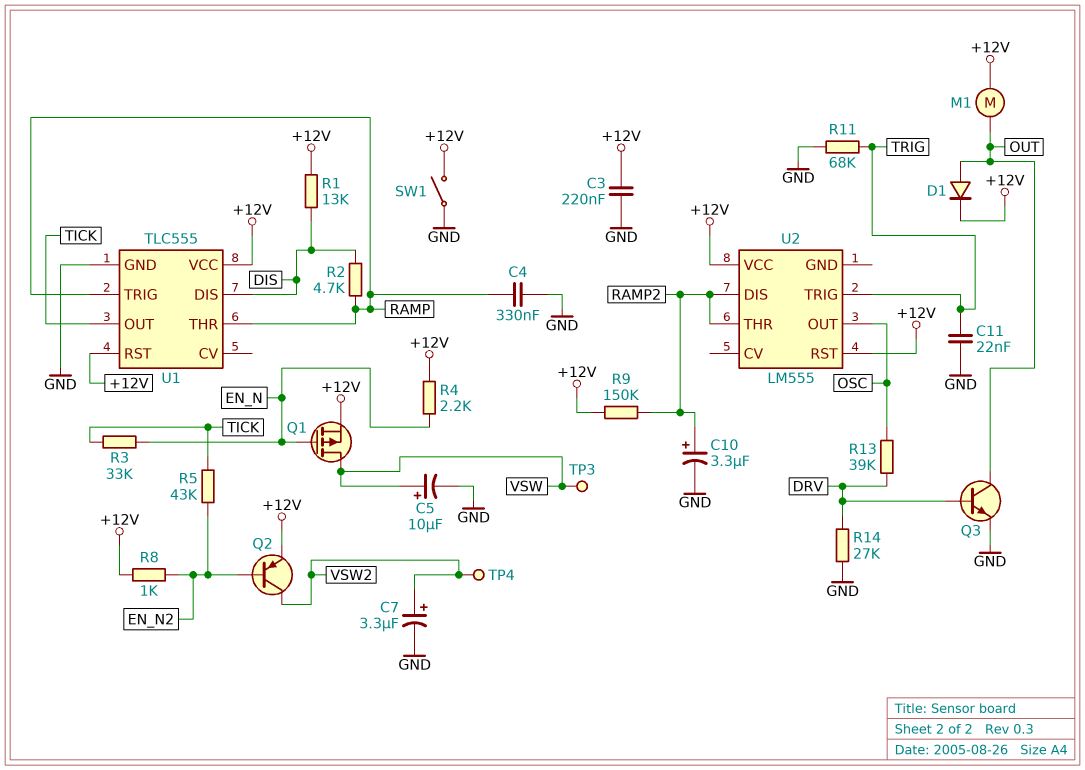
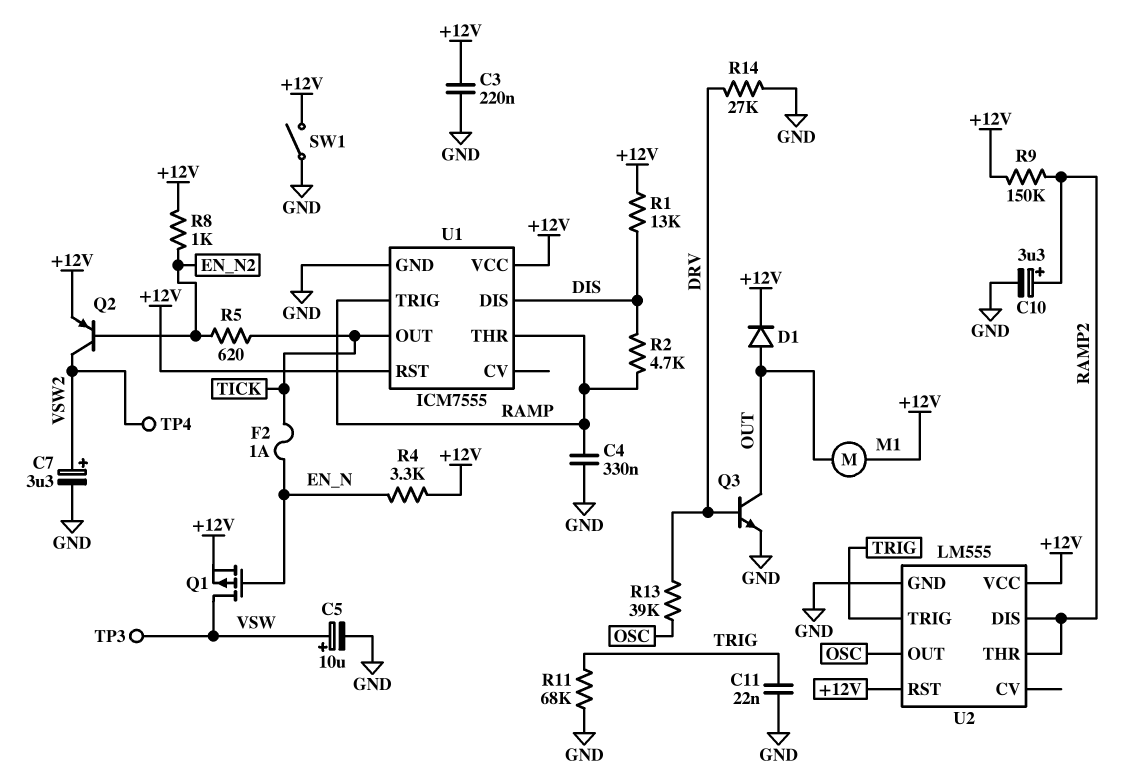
F2: none -> 1A (EN_N, TICK)
R3: 33k (EN_N, TICK) -> none
R4: 2.2k (+12V, EN_N) -> 3.3k (+12V, EN_N)
R5: 43k (EN_N2, TICK) -> 620 (EN_N2, TICK)
U1: TLC555 -> ICM7555
U2 pin GND: none -> GND

